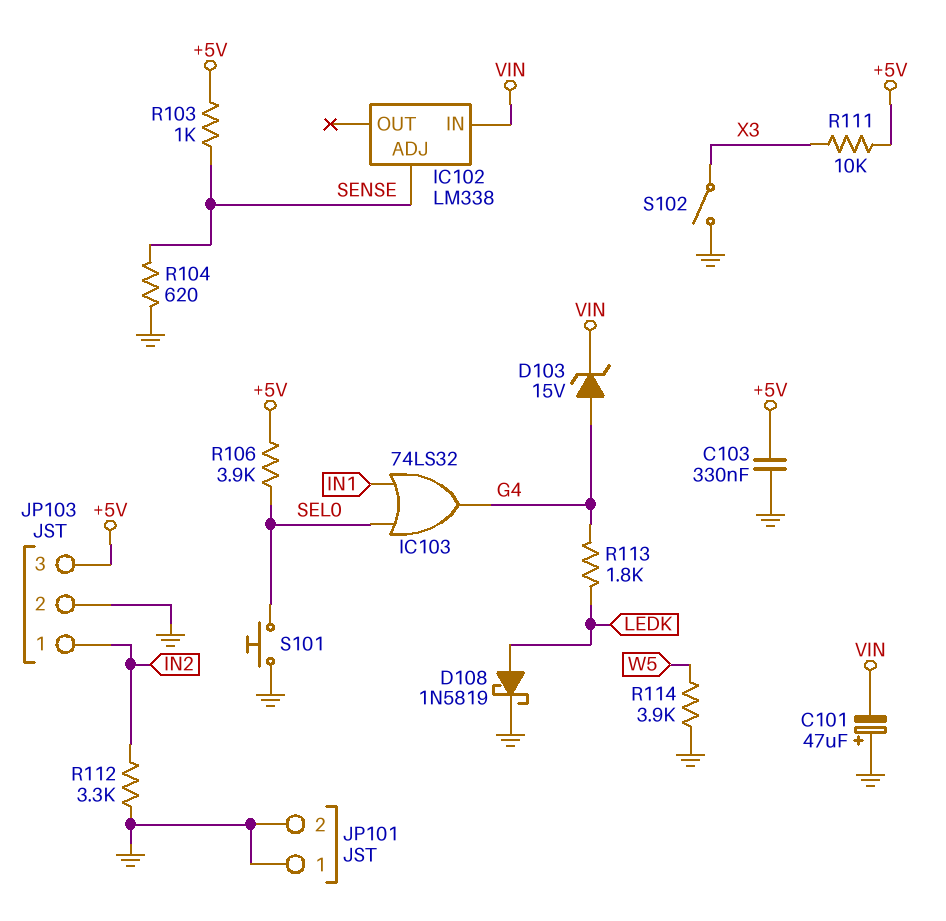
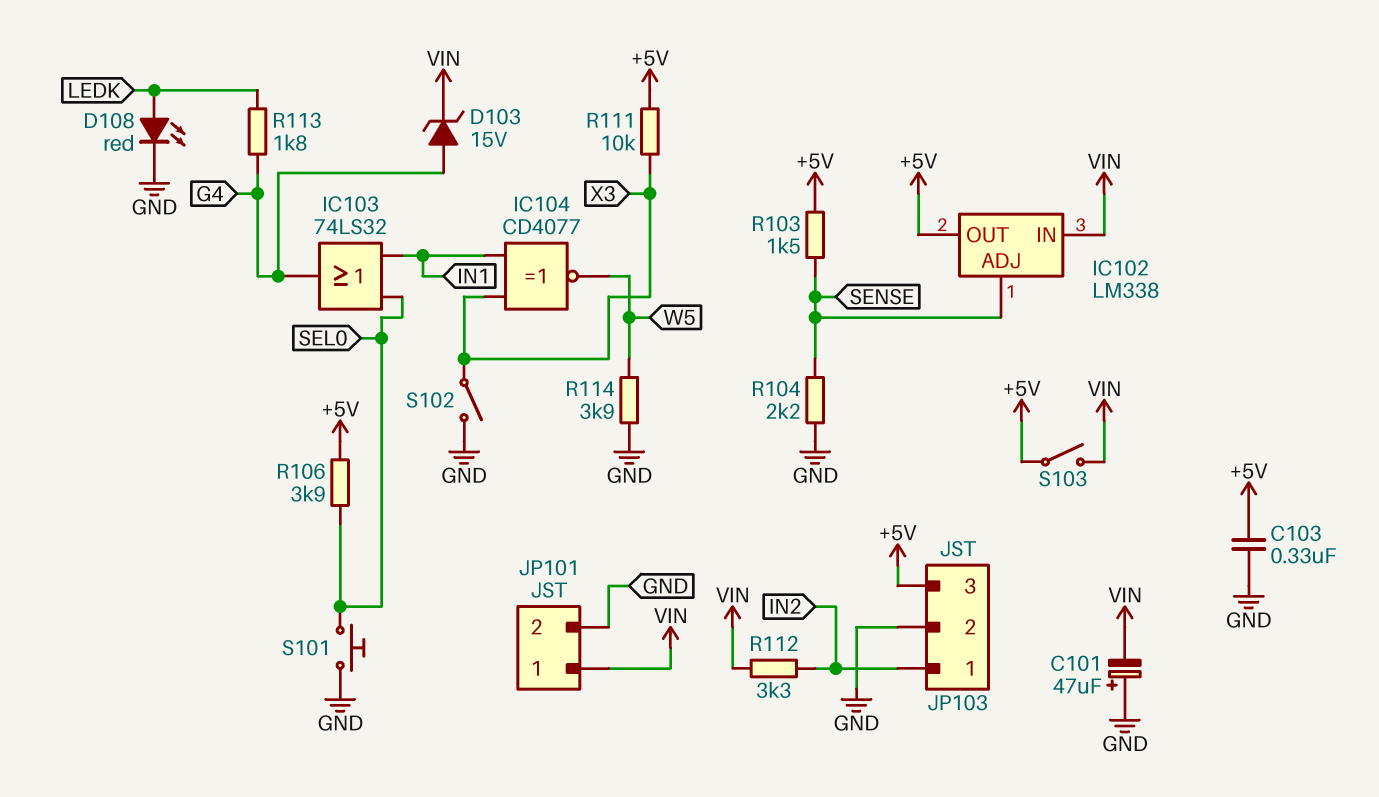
D108: schottky 1N5819 (A LEDK, K GND) -> LED red (A LEDK, K GND)
IC102 pin OUT: none -> +5V
IC104: none -> XNOR CD4077 (in IN1, in X3, out W5)
JP101 pin 1: GND -> VIN
R103: 1k (+5V, SENSE) -> 1.5k (+5V, SENSE)
R104: 620 (GND, SENSE) -> 2.2k (GND, SENSE)
R112: 3.3k (GND, IN2) -> 3.3k (IN2, VIN)
S103: none -> switch (+5V, VIN)

